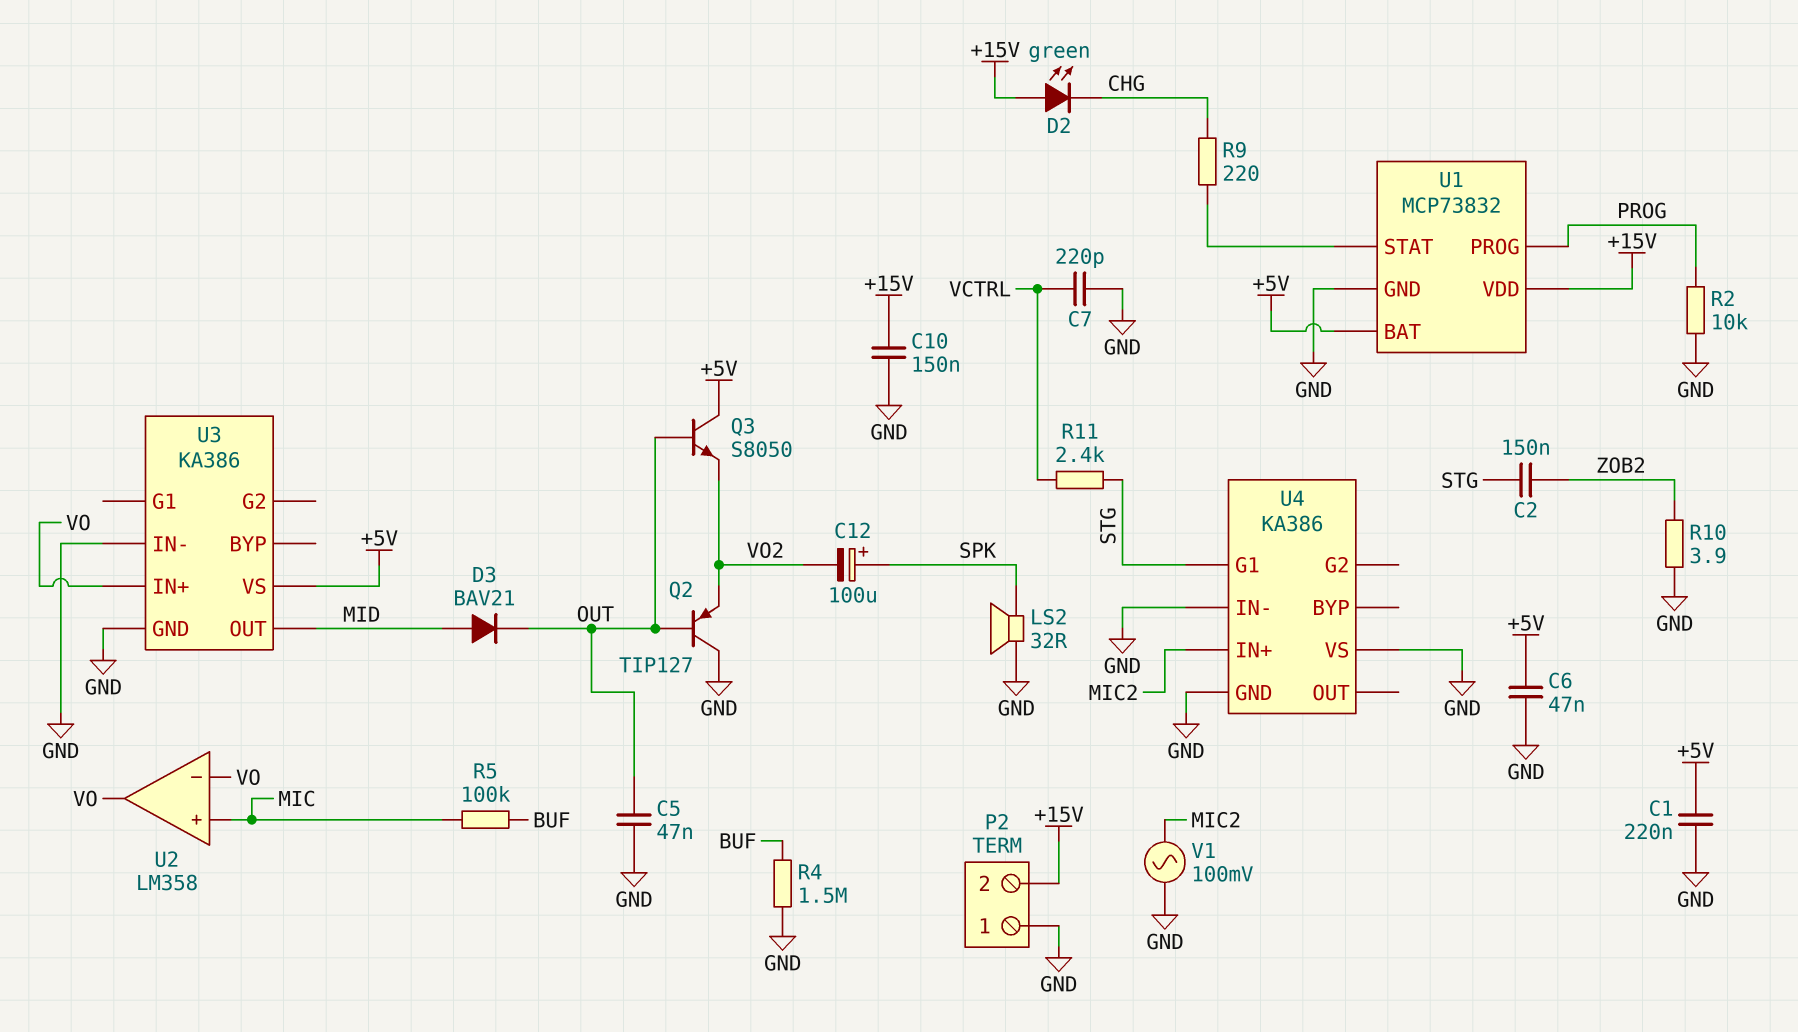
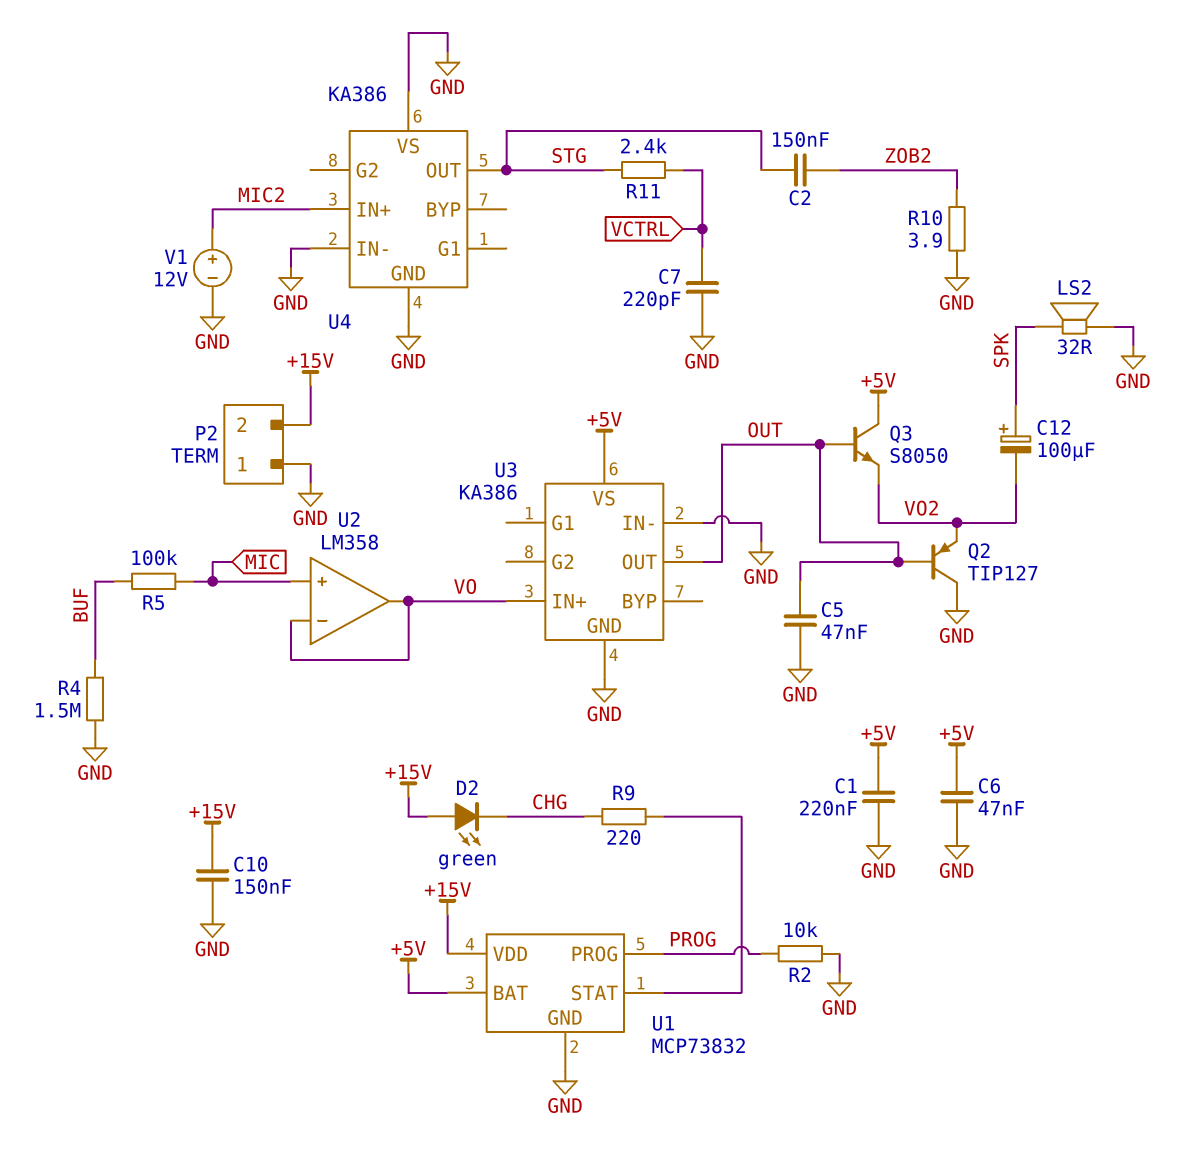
D3: diode BAV21 (A MID, K OUT) -> none
U3 pin OUT: MID -> OUT
U4 pin G1: STG -> none
U4 pin OUT: none -> STG
V1: AC 100mV (GND, MIC2) -> 12V (plus MIC2, minus GND)

